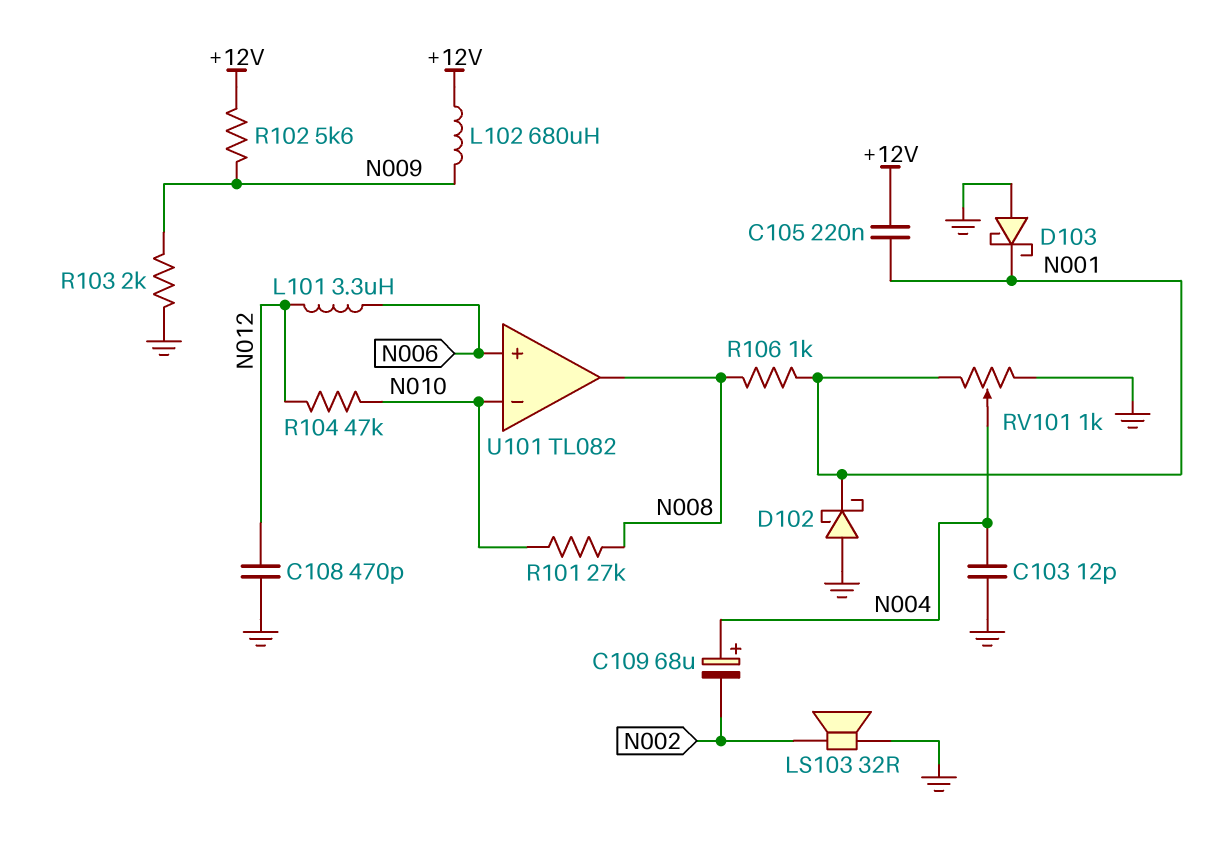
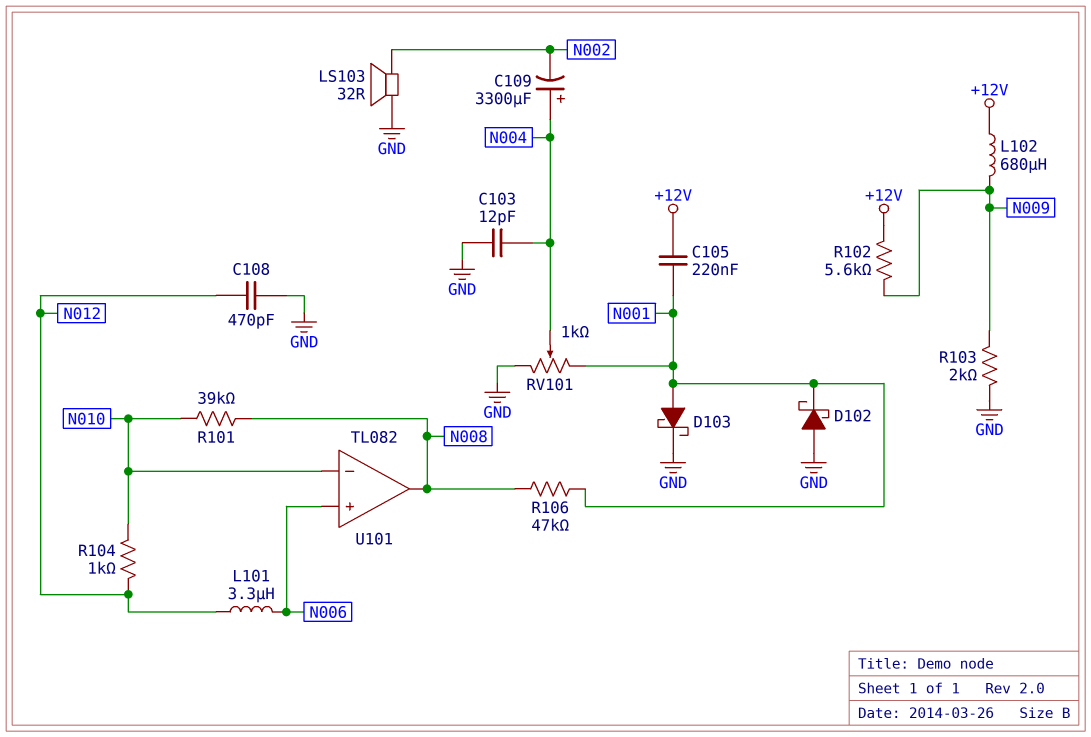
C109: 68uF (plus N004, minus N002) -> 3300uF (plus N004, minus N002)
D103: schottky (A GND, K N001) -> schottky (A N001, K GND)
R101: 27k (N008, N010) -> 39k (N008, N010)
R104: 47k (N010, N012) -> 1k (N010, N012)
R106: 1k (N001, N008) -> 47k (N001, N008)

